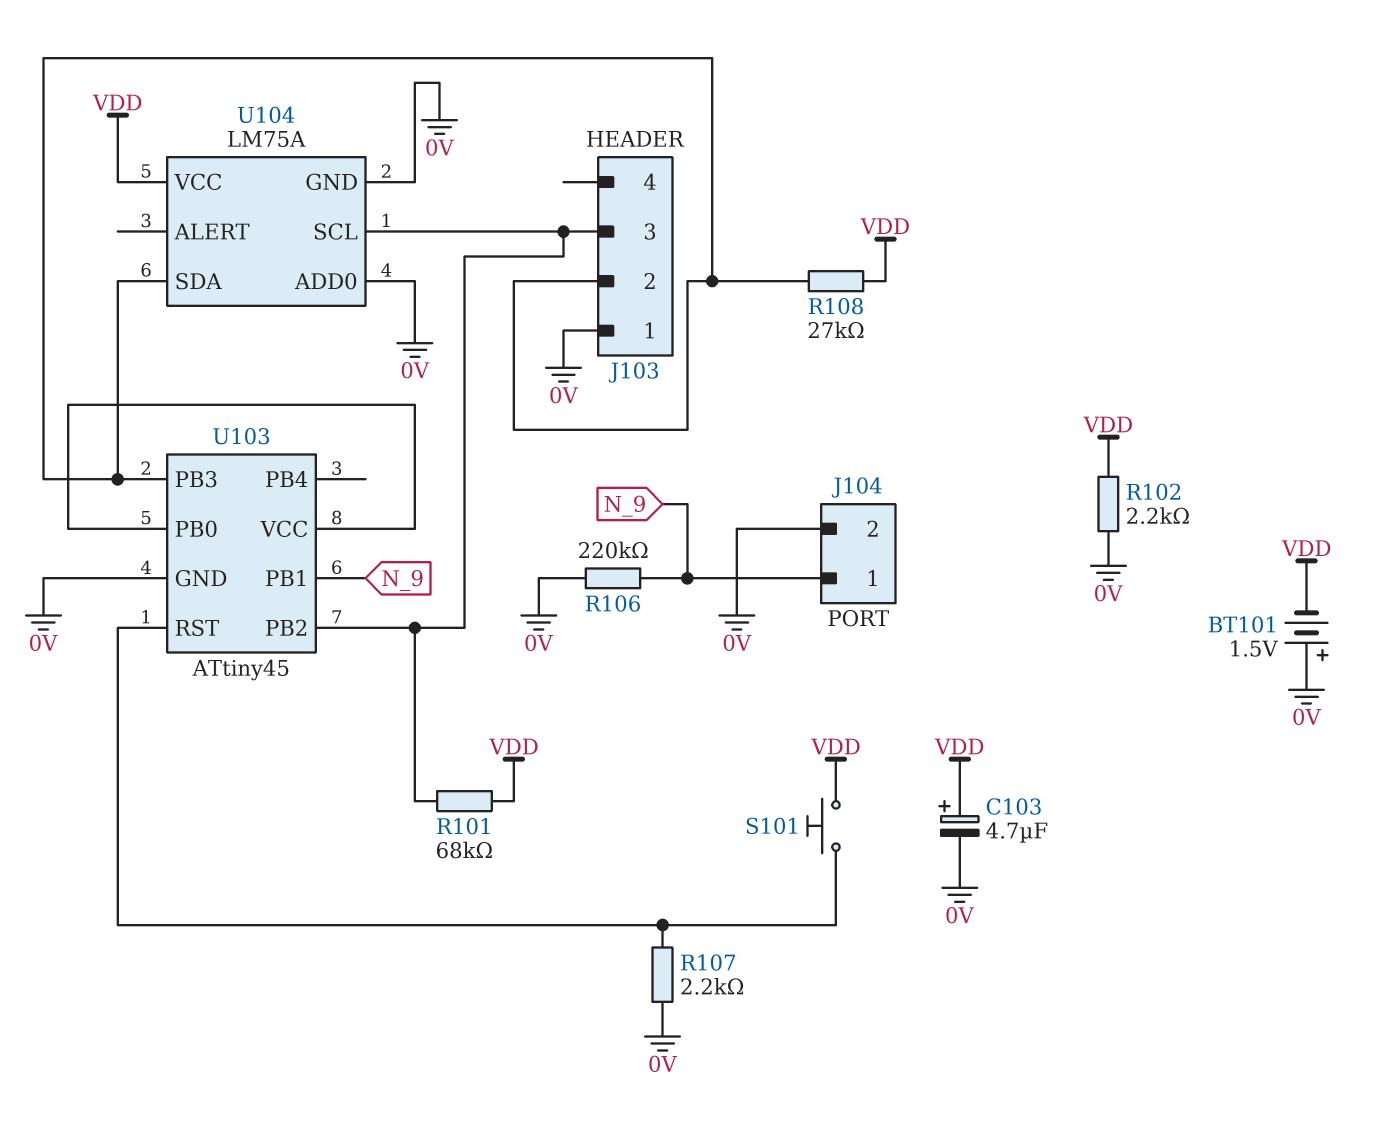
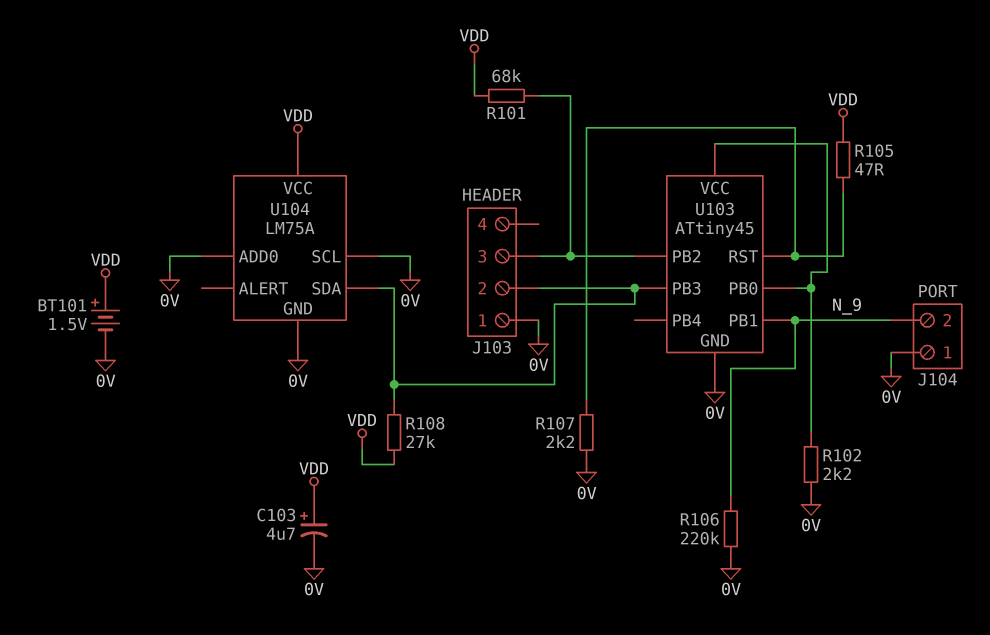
BT101: 1.5V (plus 0V, minus VDD) -> 1.5V (plus VDD, minus 0V)
J104 pin 1: N_9 -> 0V
J104 pin 2: 0V -> N_9
R102: 2.2k (0V, VDD) -> 2.2k (0V, U103/PB0)
R105: none -> 47 (U103/RST, VDD)
S101: button (U103/RST, VDD) -> none
U104 pin SCL: J103/3 -> 0V

